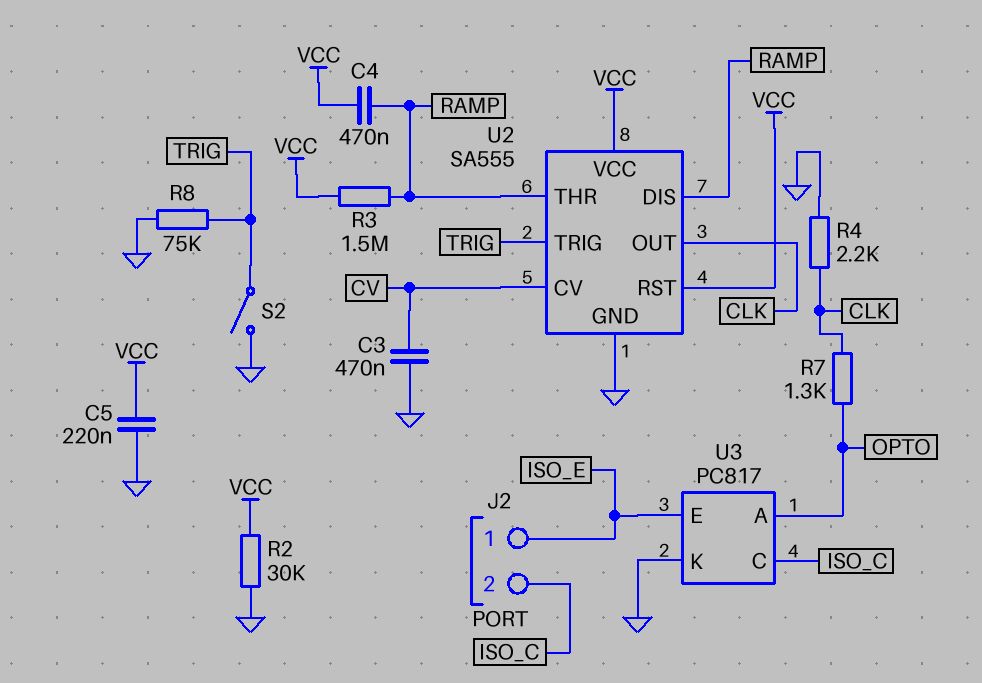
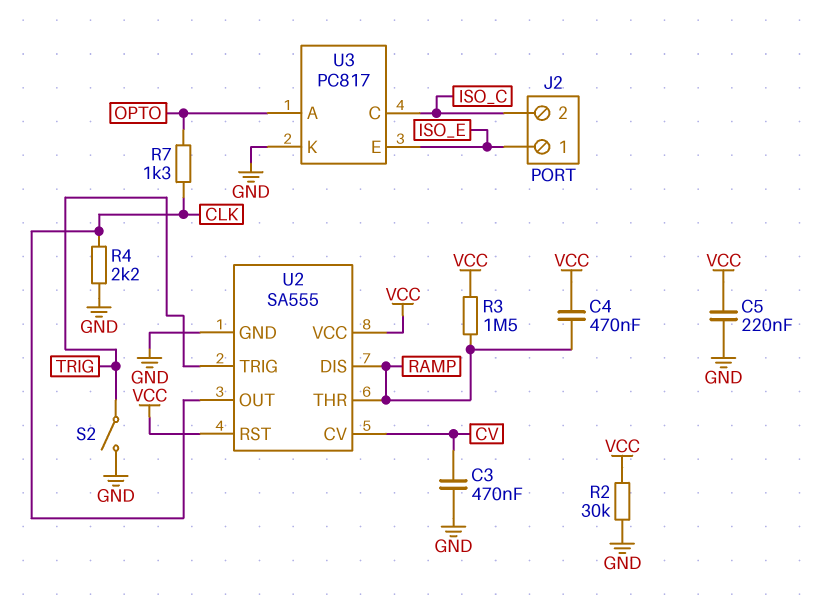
R8: 75k (GND, TRIG) -> none

